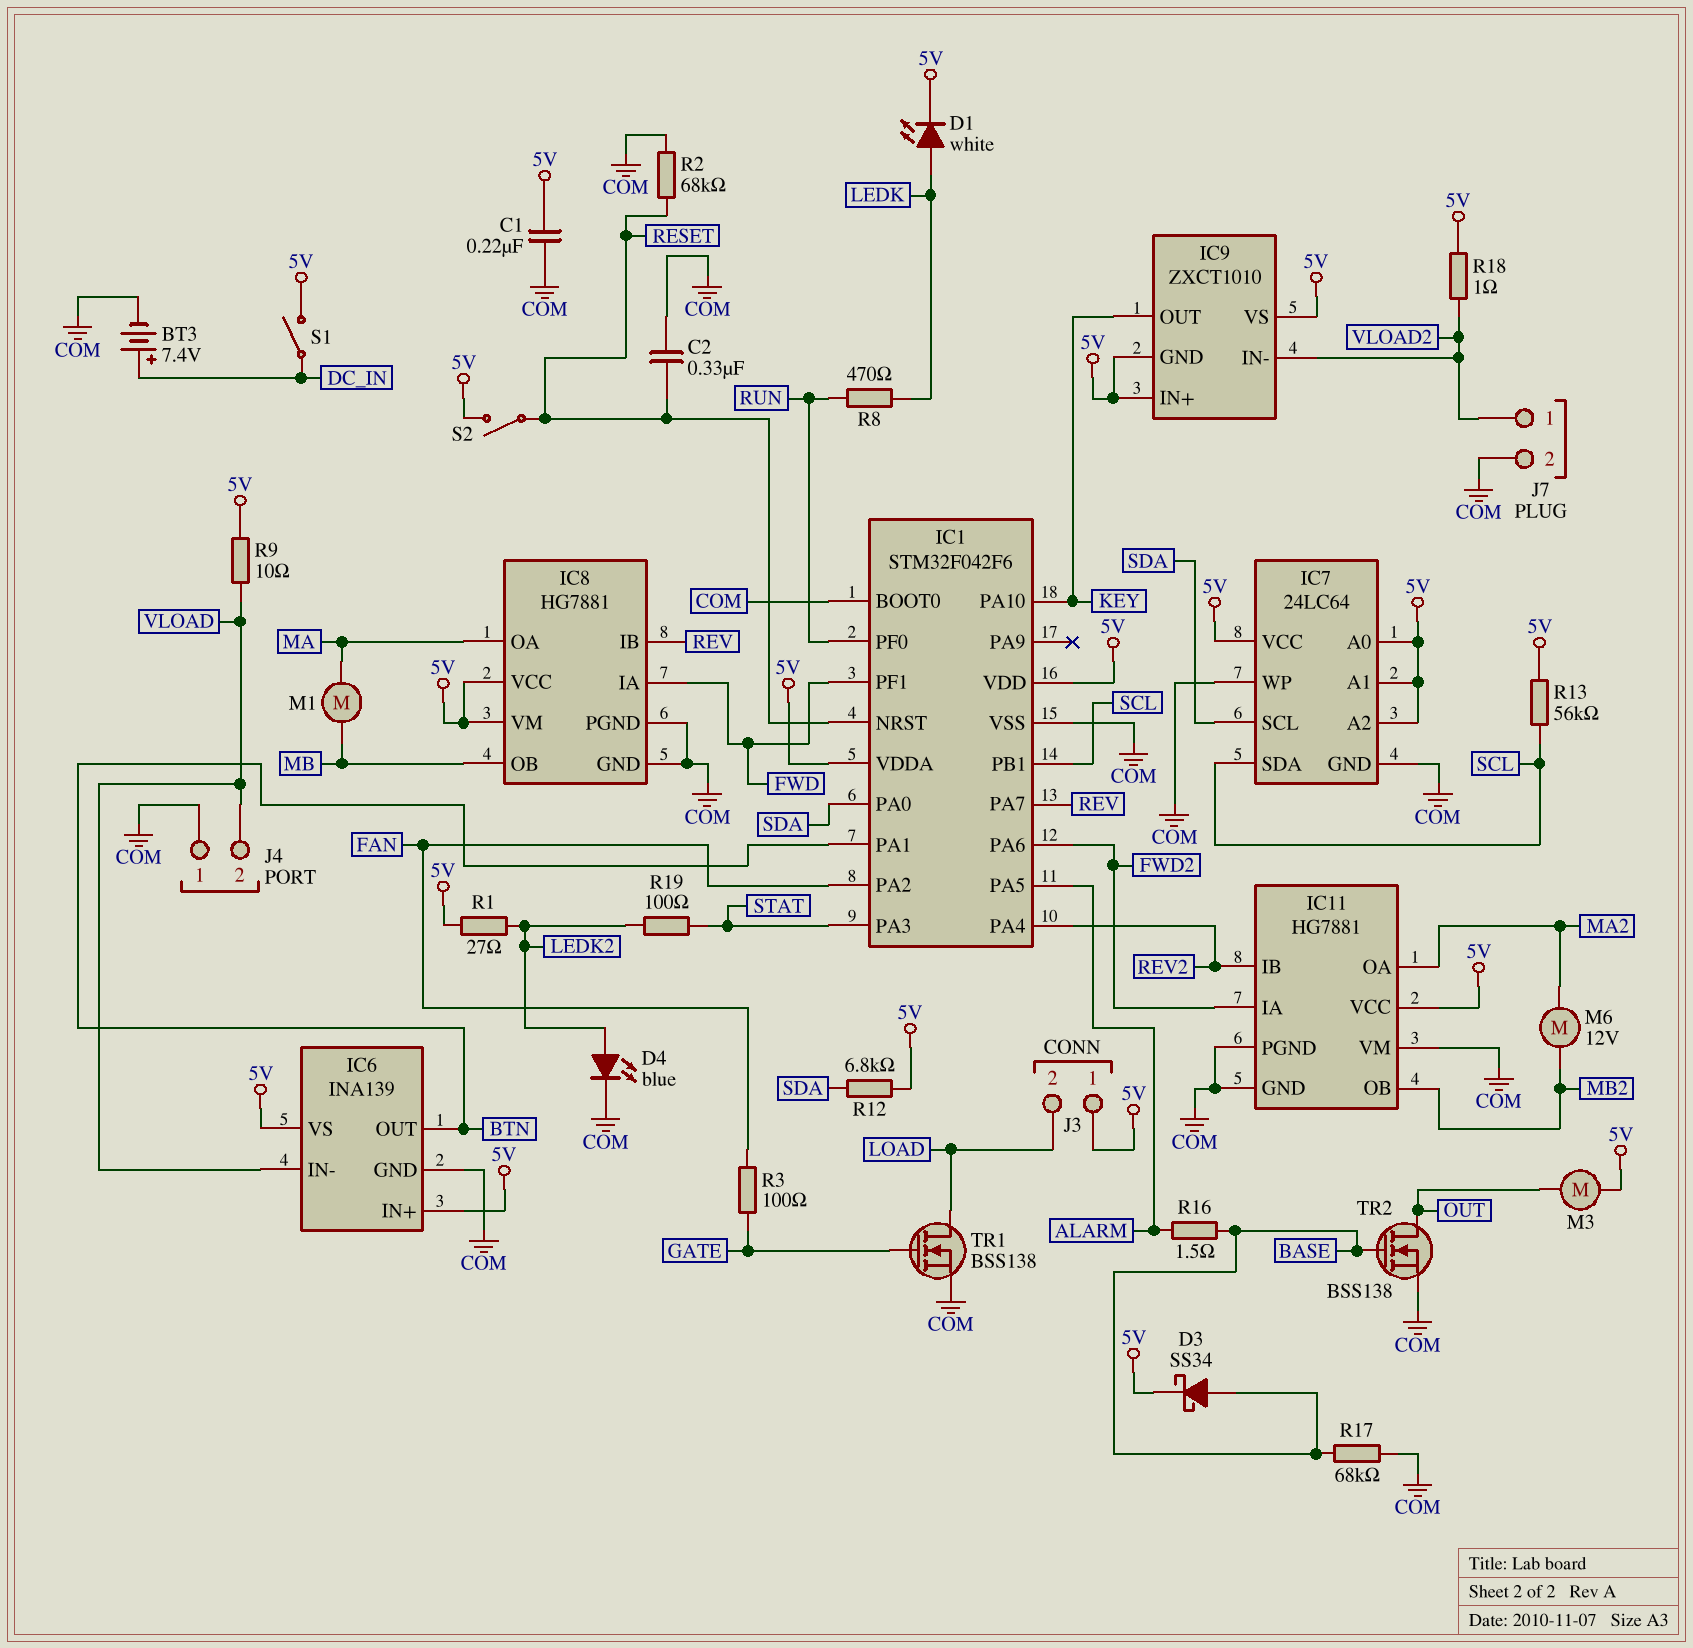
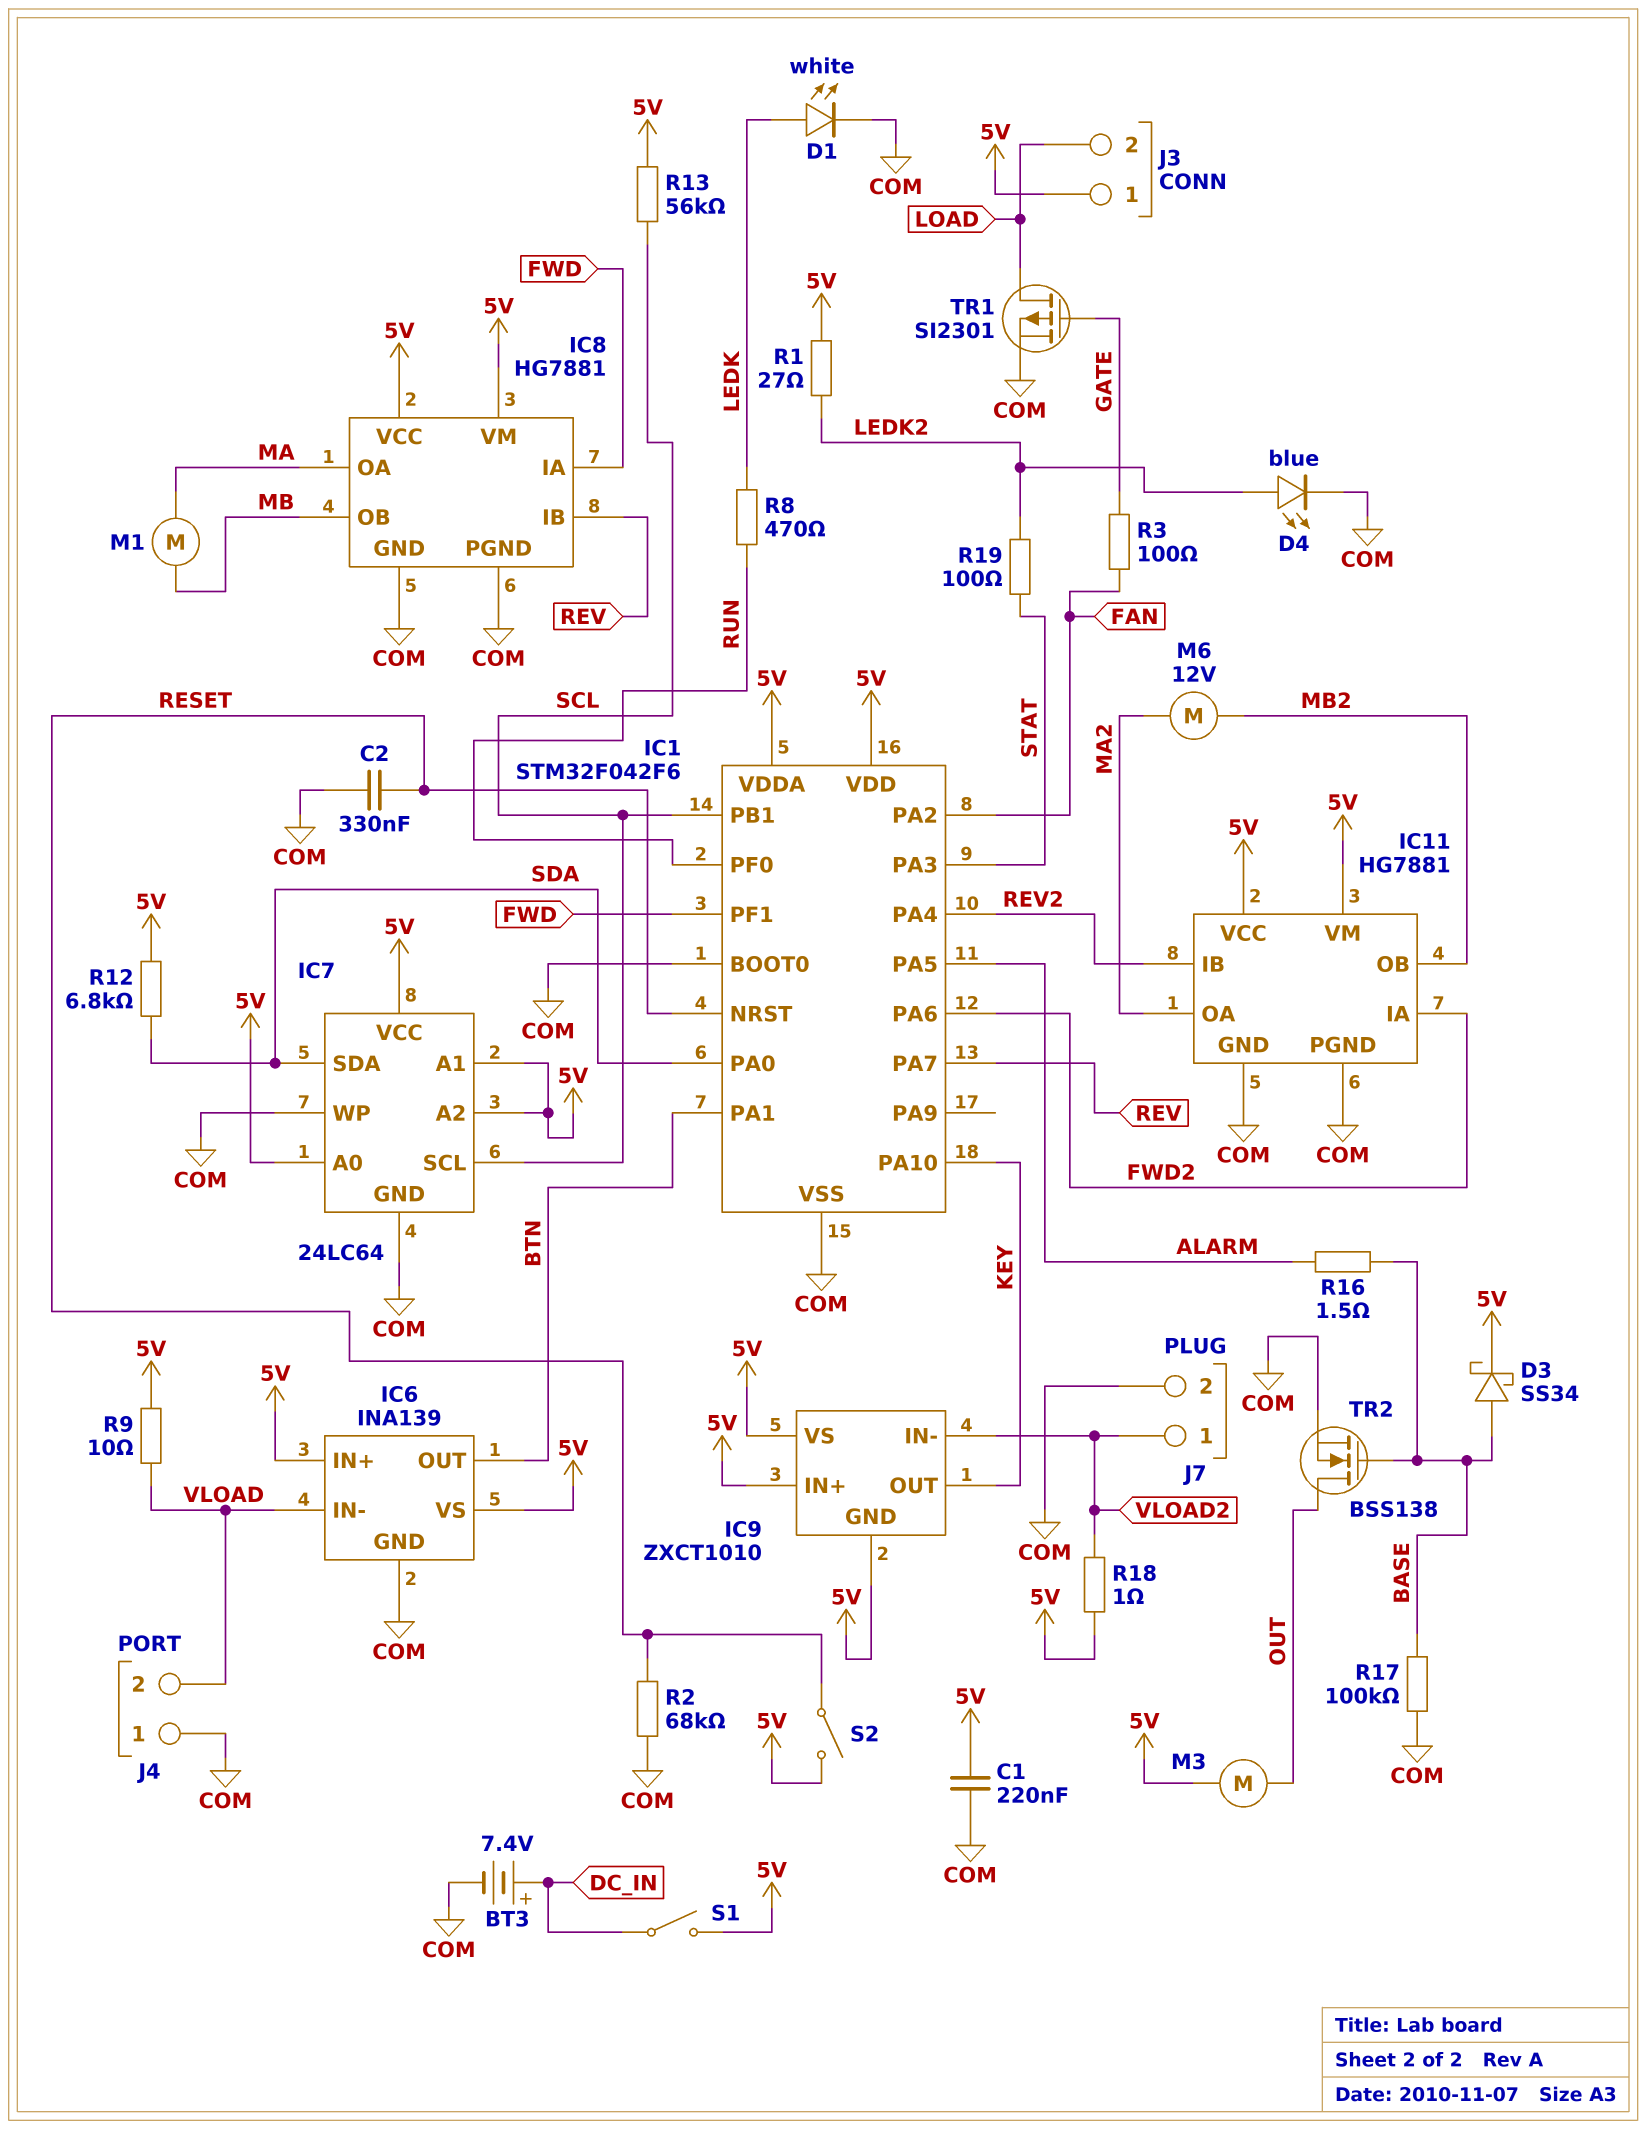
D1: LED white (A LEDK, K 5V) -> LED white (A LEDK, K COM)
IC7 pin SCL: SDA -> SCL
IC7 pin SDA: SCL -> SDA
IC11 pin VM: COM -> 5V
R17: 68k (BASE, COM) -> 100k (BASE, COM)
TR1: NMOS BSS138 (G GATE, D LOAD, S COM) -> PMOS SI2301 (G GATE, D LOAD, S COM)

